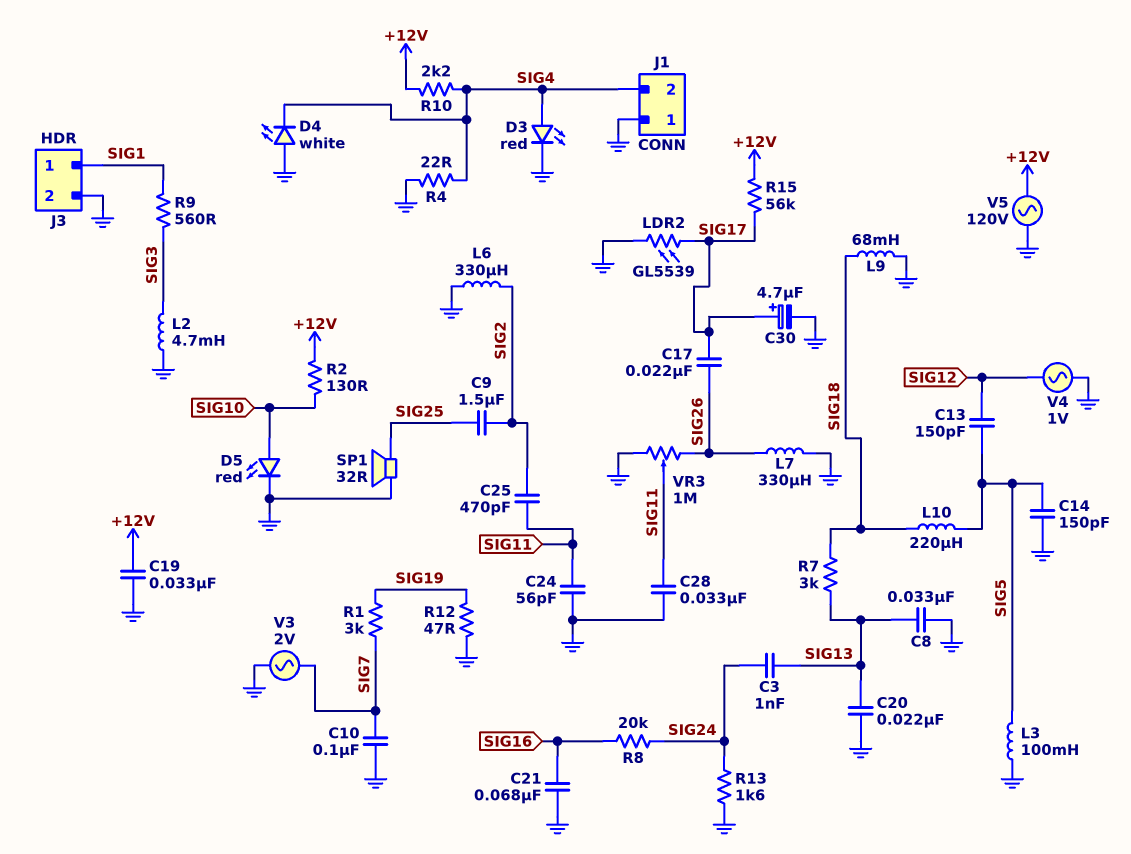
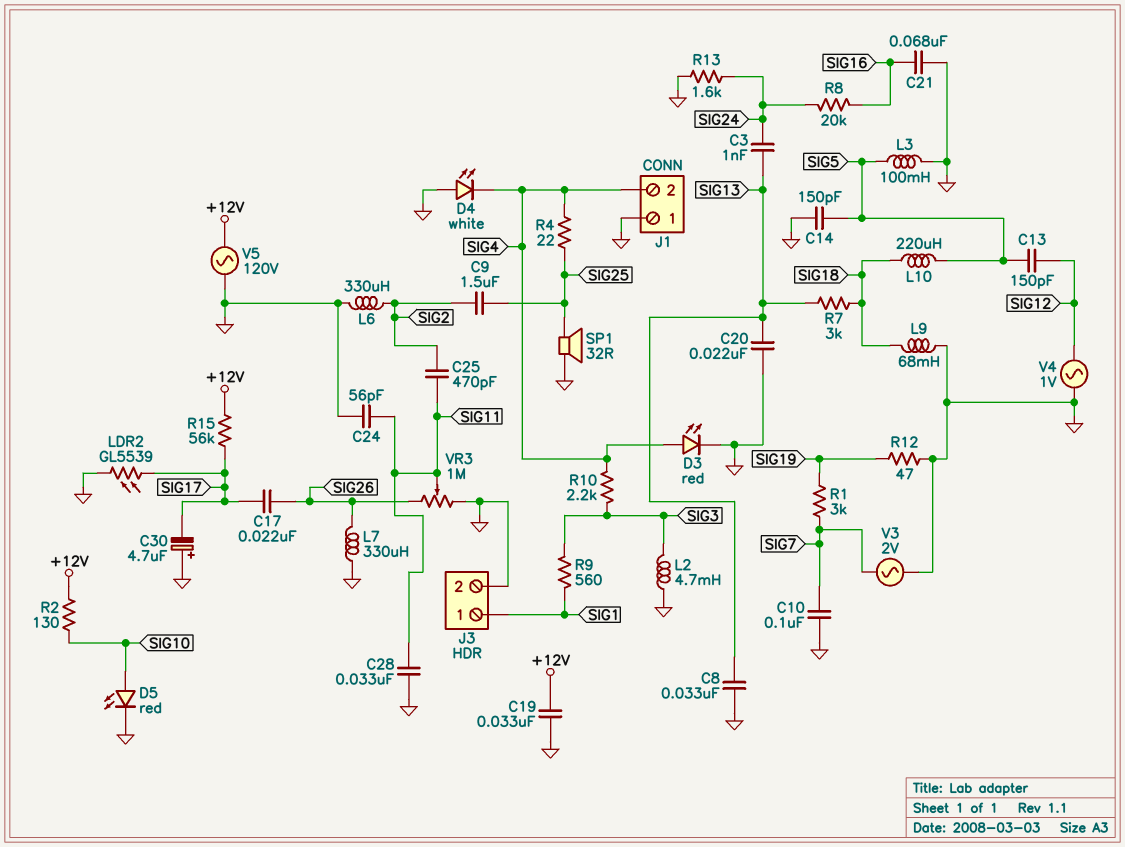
C30: 4.7uF (plus SIG17, minus GND) -> 4.7uF (plus GND, minus SIG17)
R4: 22 (GND, SIG4) -> 22 (SIG4, SIG25)
R10: 2.2k (+12V, SIG4) -> 2.2k (SIG3, SIG4)

